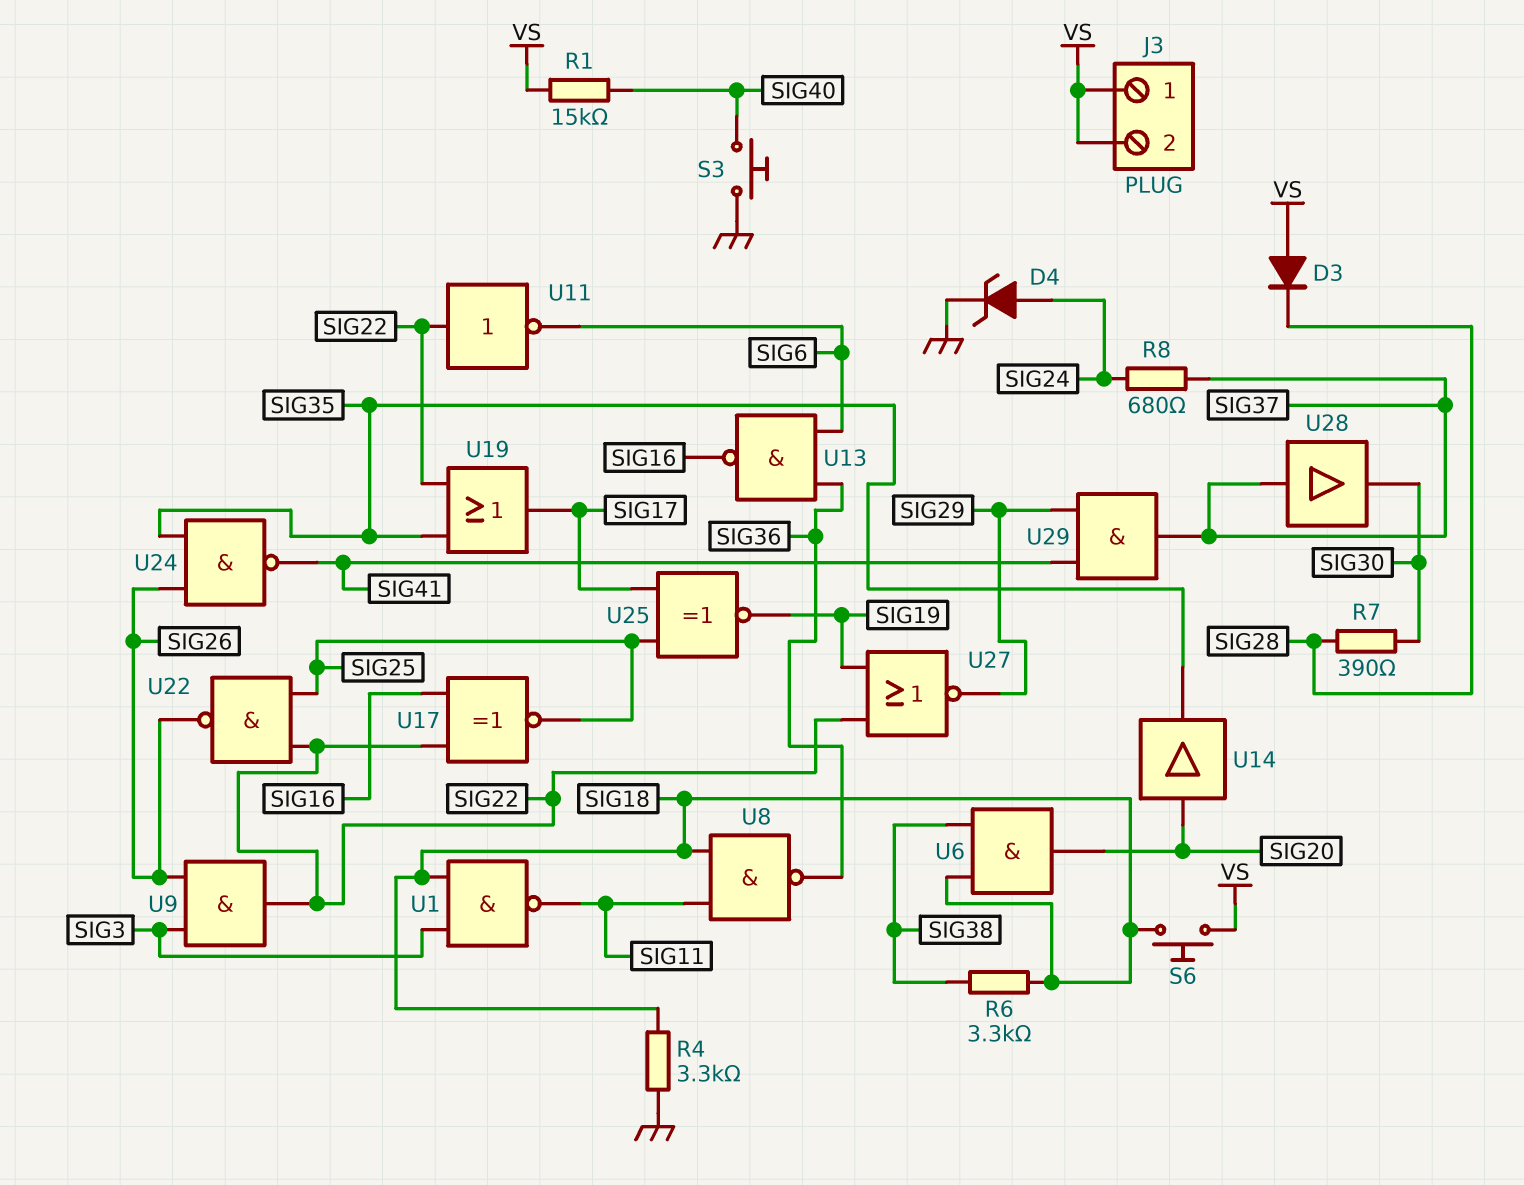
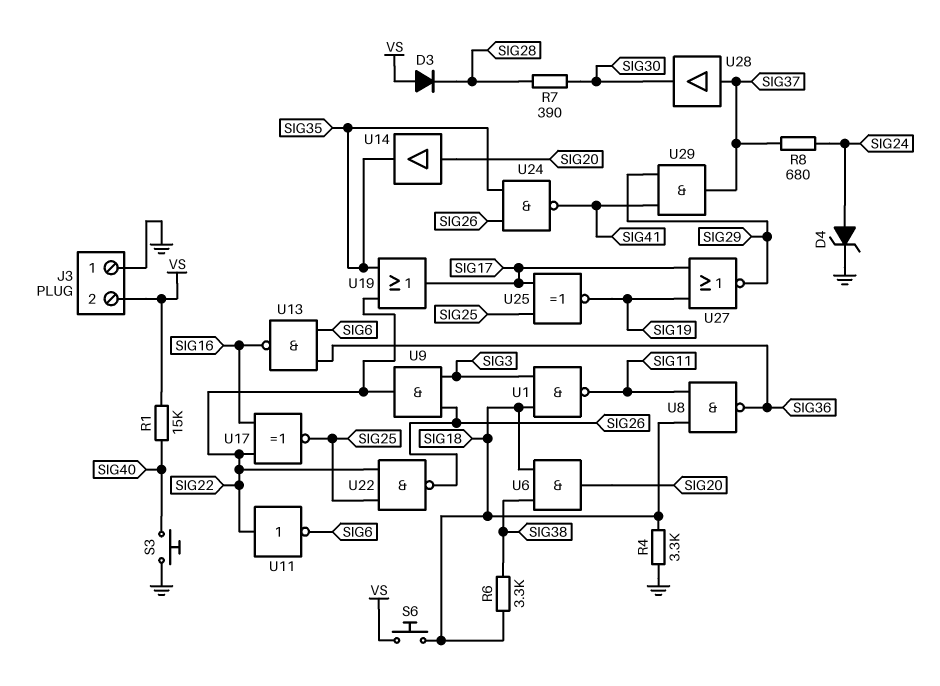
J3 pin 1: VS -> GND
U27: NOR (in SIG19, in SIG22, out SIG29) -> NOR (in SIG17, in SIG19, out SIG29)

